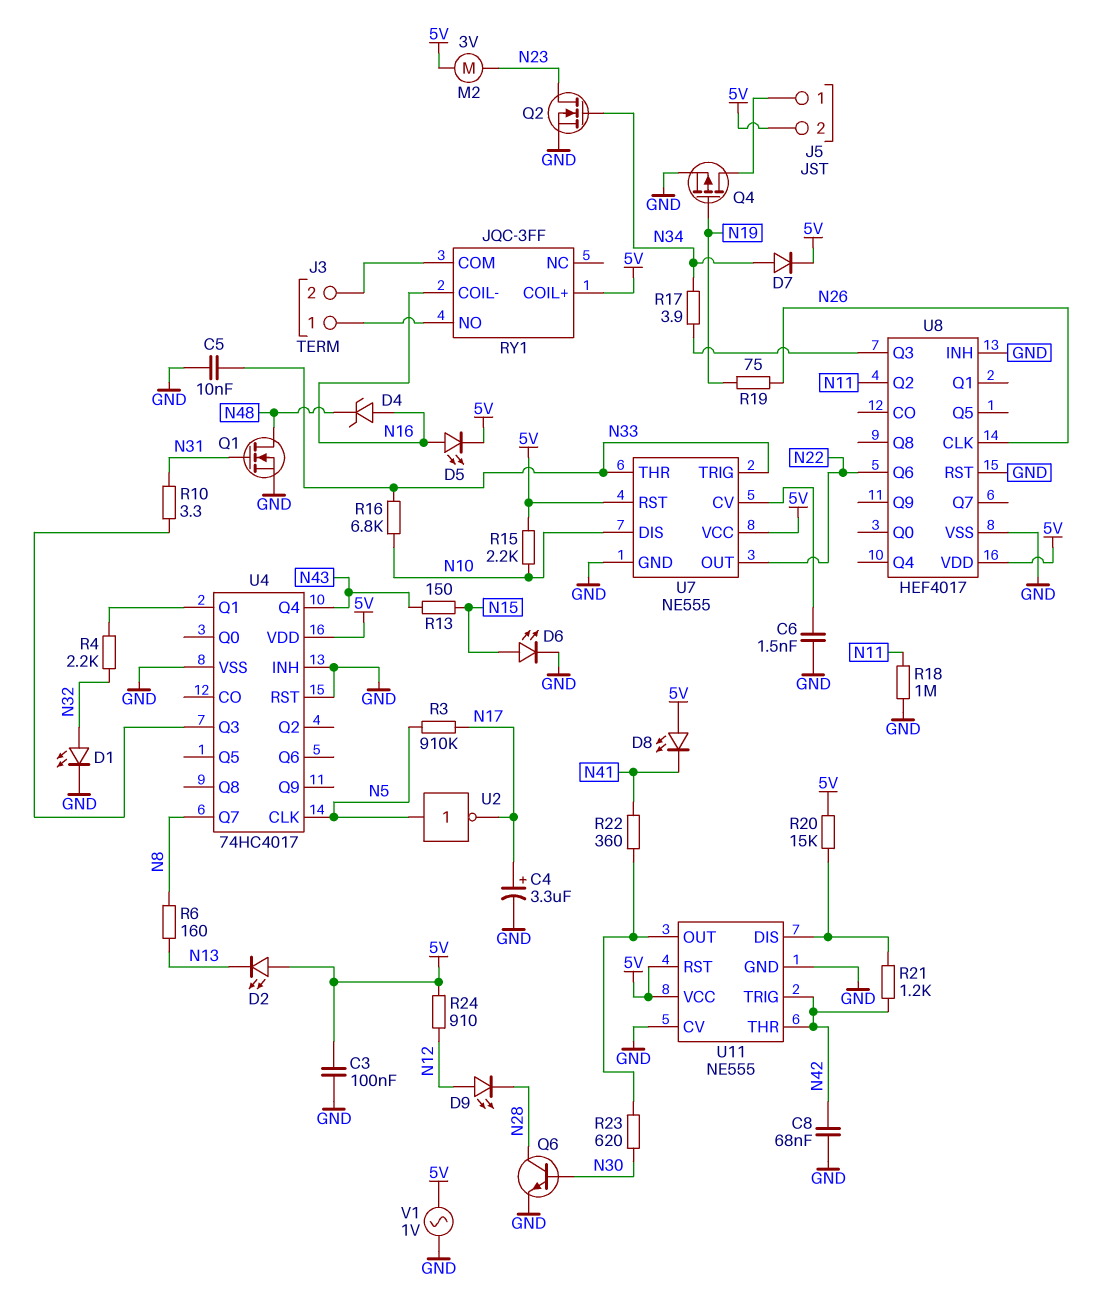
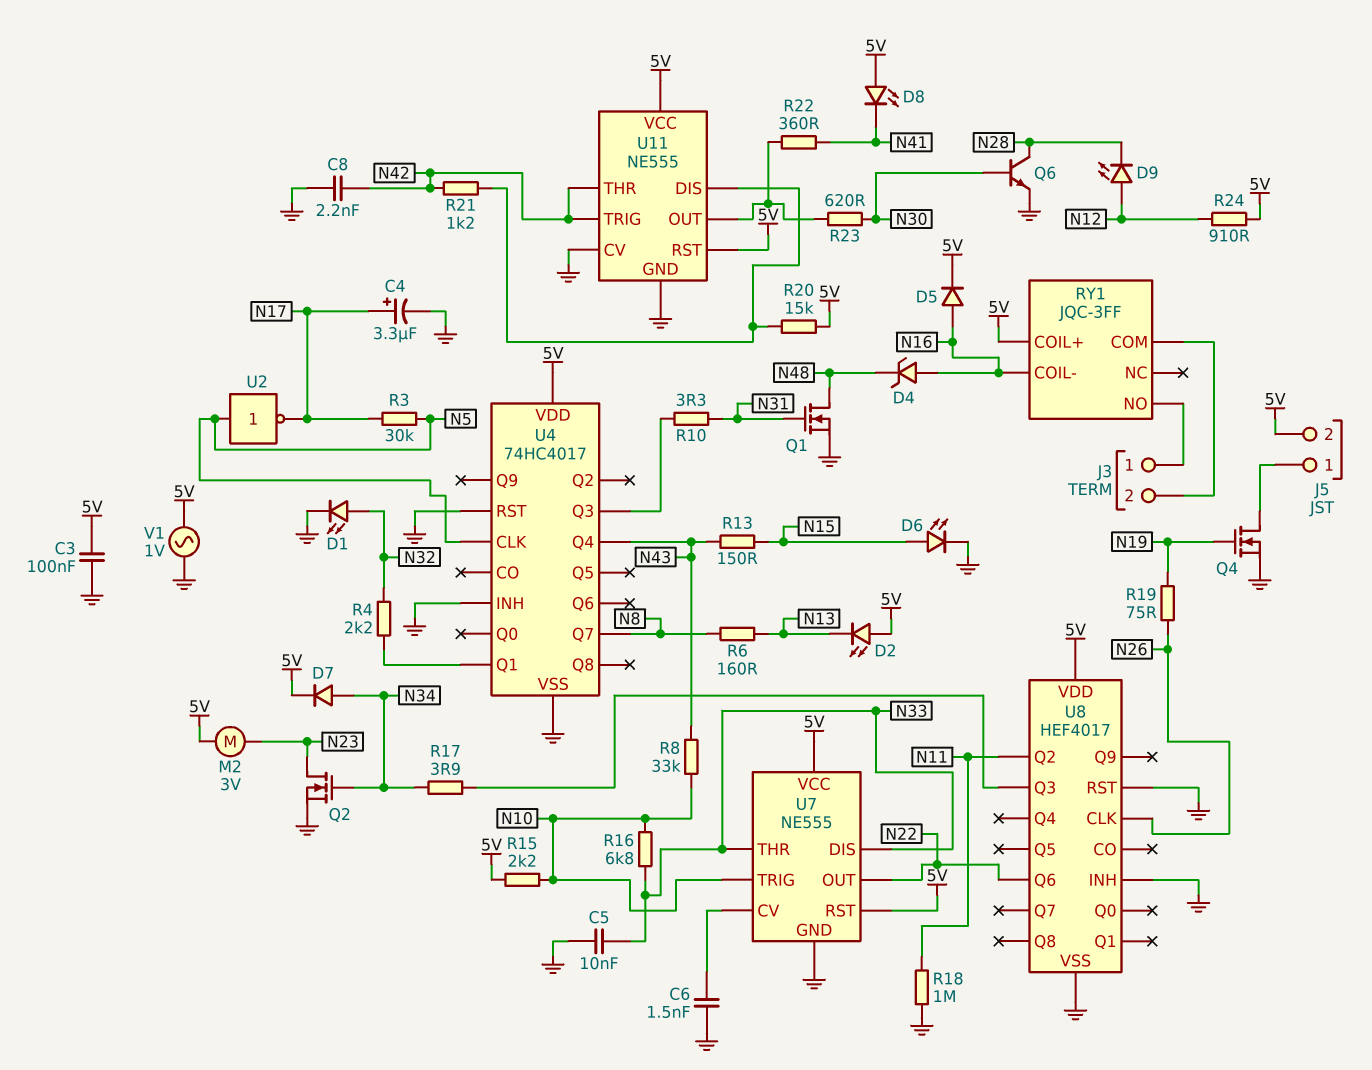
C8: 68nF (GND, N42) -> 2.2nF (GND, N42)
D5: LED (A N16, K 5V) -> diode (A N16, K 5V)
Q4: PMOS (G N19, D J5/1, S GND) -> NMOS (G N19, D J5/1, S GND)
R3: 910k (N5, N17) -> 30k (N5, N17)
R8: none -> 33k (N10, N43)
U7 pin DIS: N10 -> N33
U7 pin TRIG: N33 -> N10

